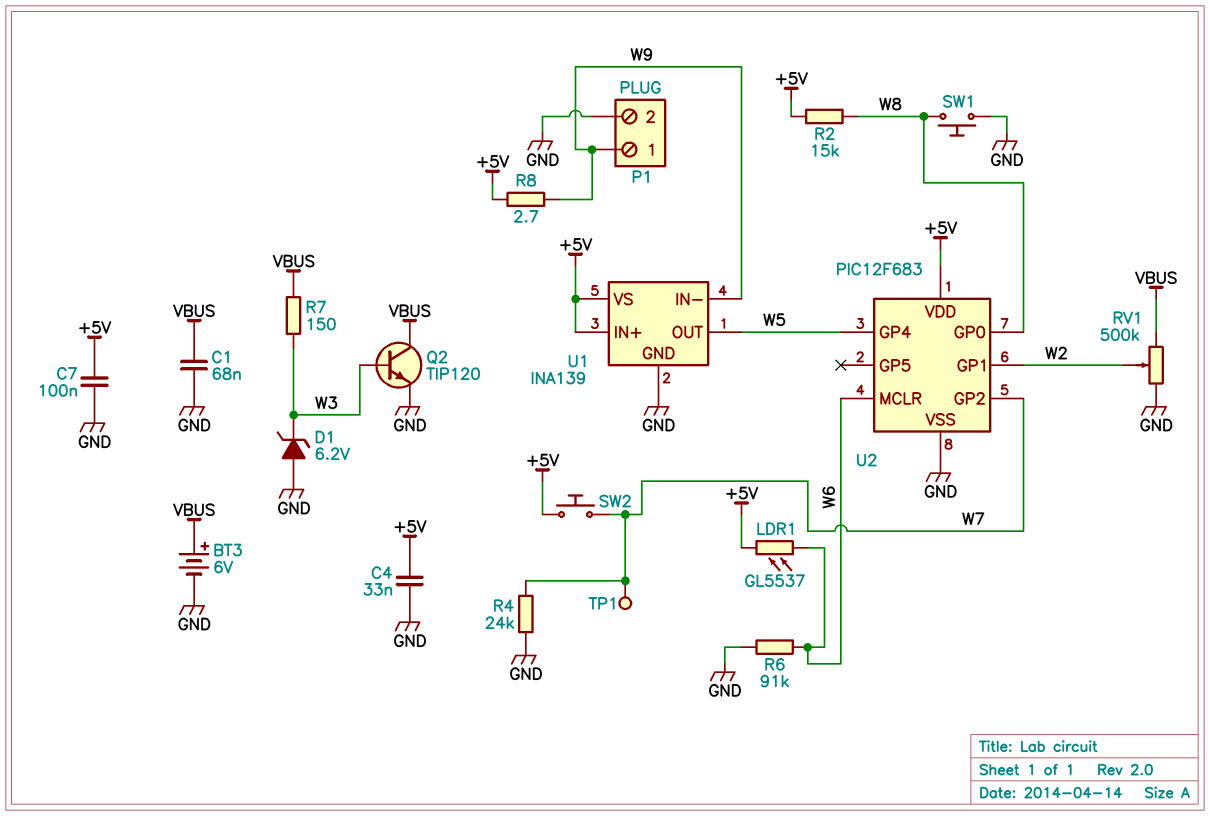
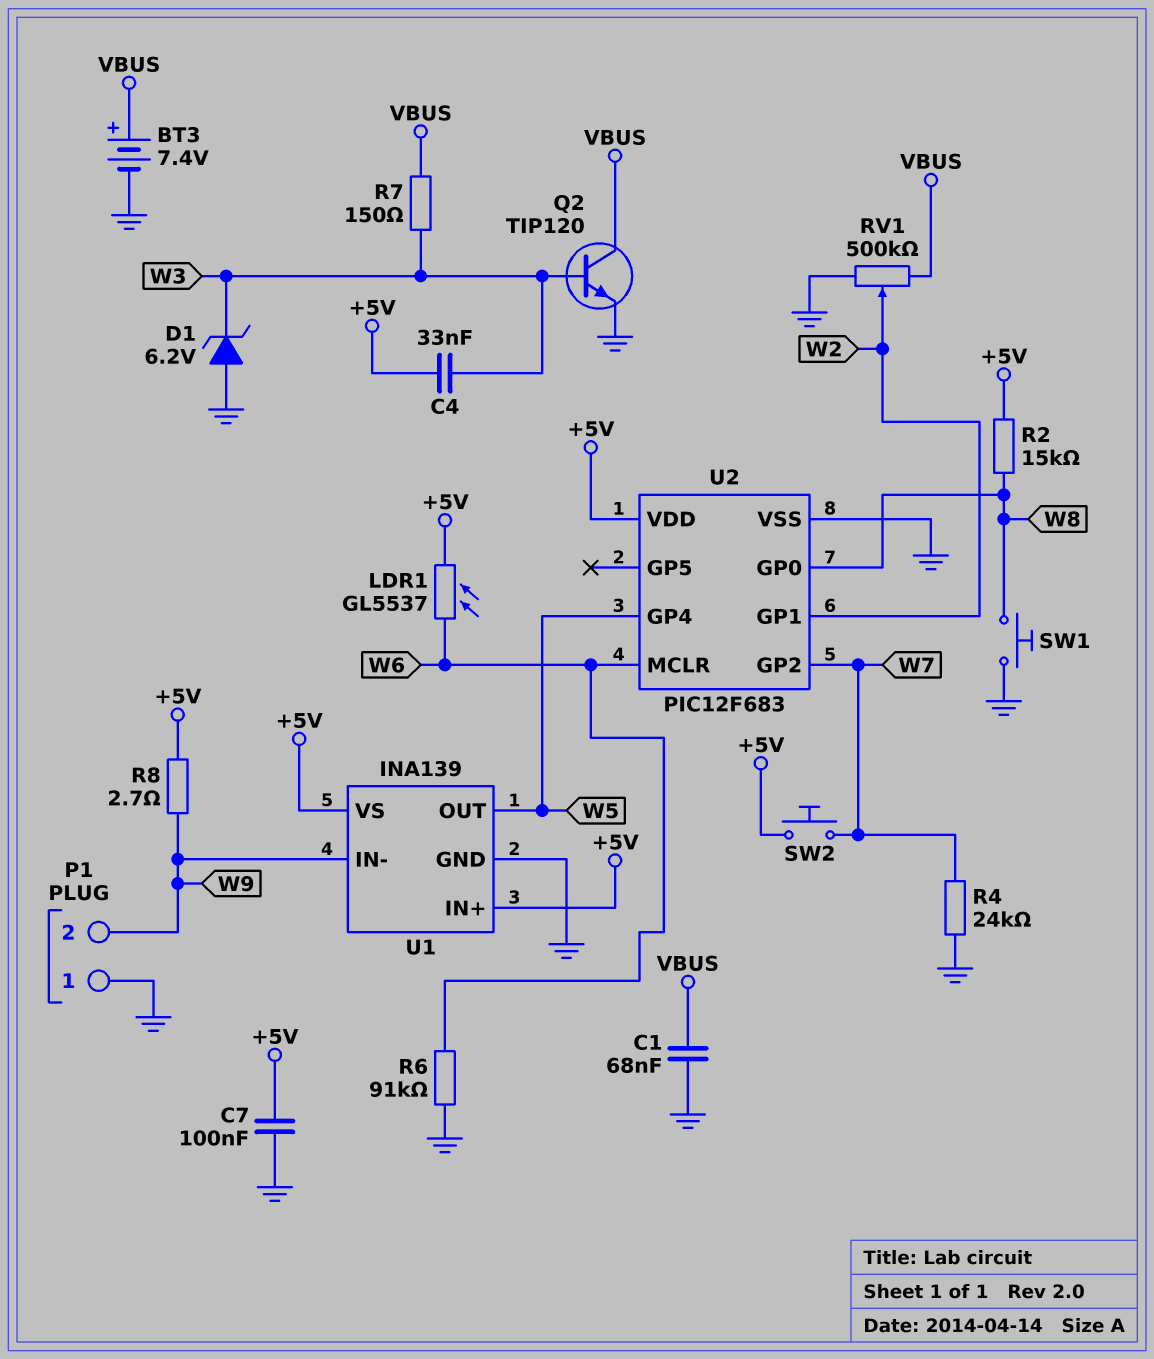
BT3: 6V (plus VBUS, minus GND) -> 7.4V (plus VBUS, minus GND)
C4: 33nF (+5V, GND) -> 33nF (+5V, W3)
P1 pin 1: W9 -> GND
P1 pin 2: GND -> W9
TP1: test point (W7) -> none

